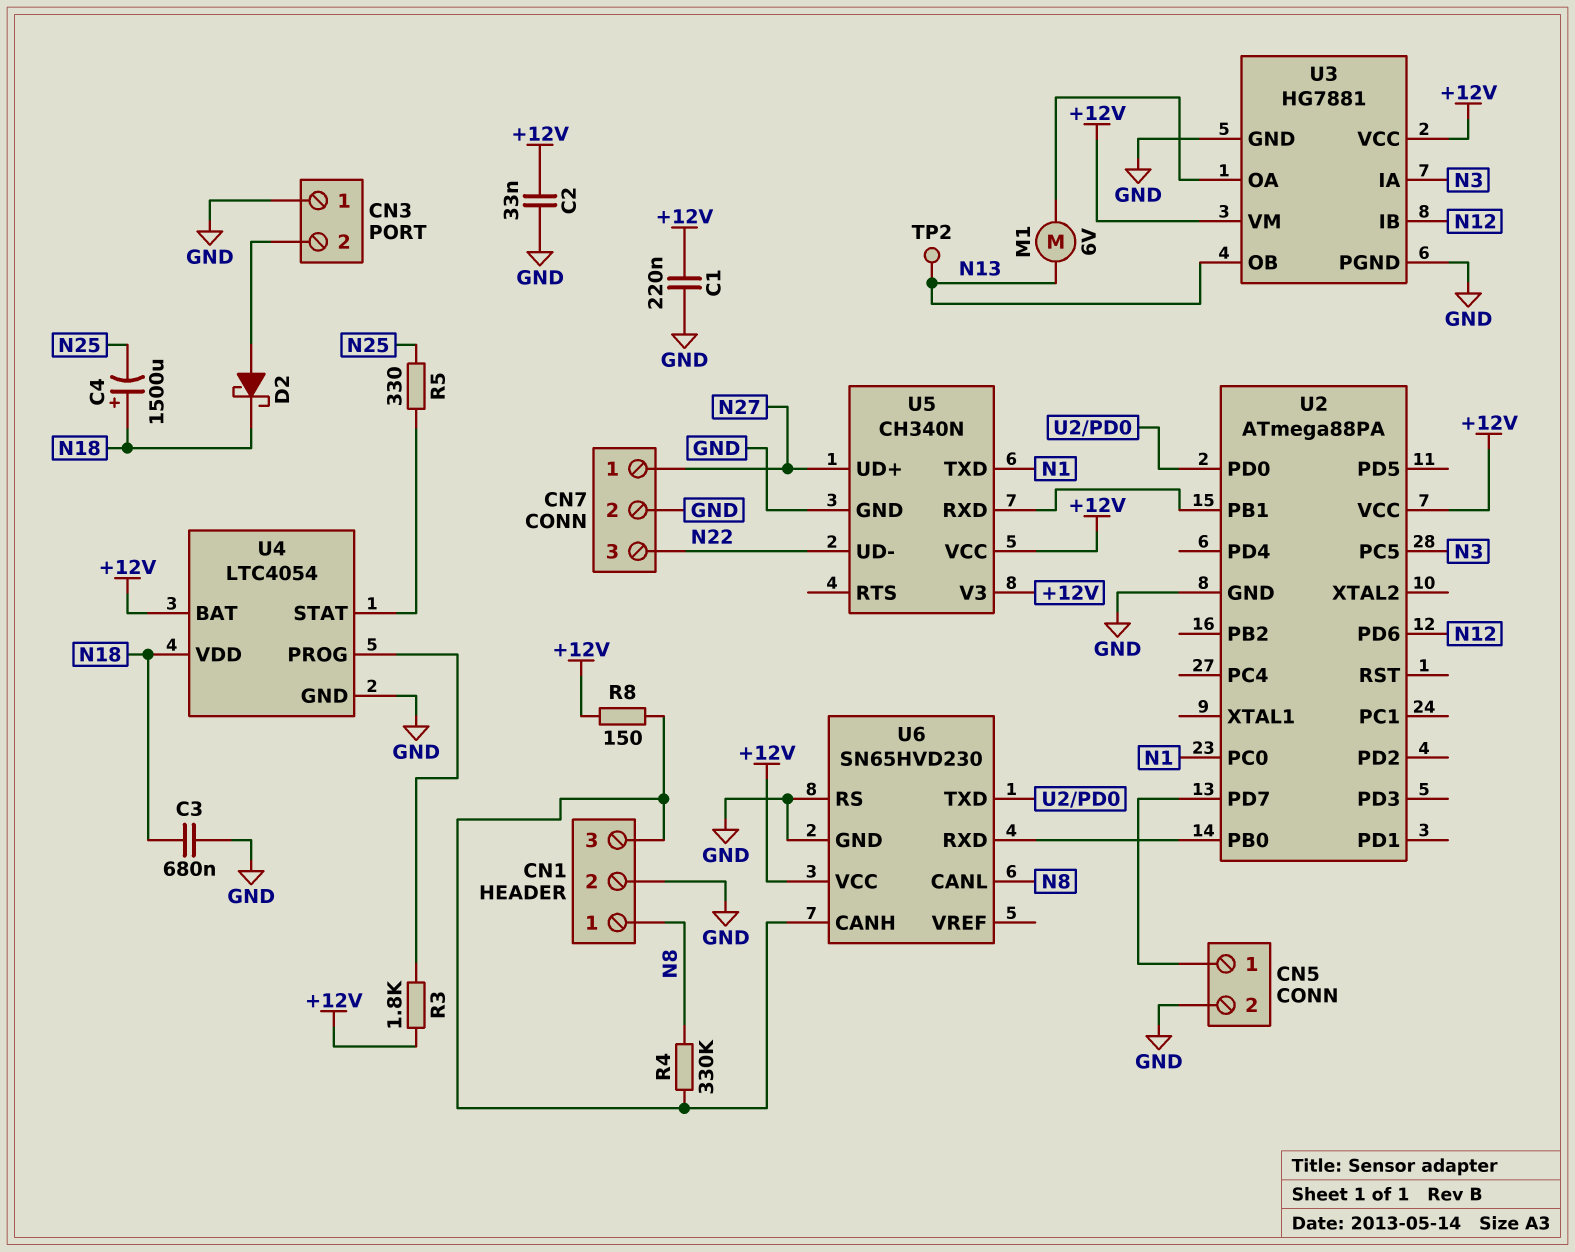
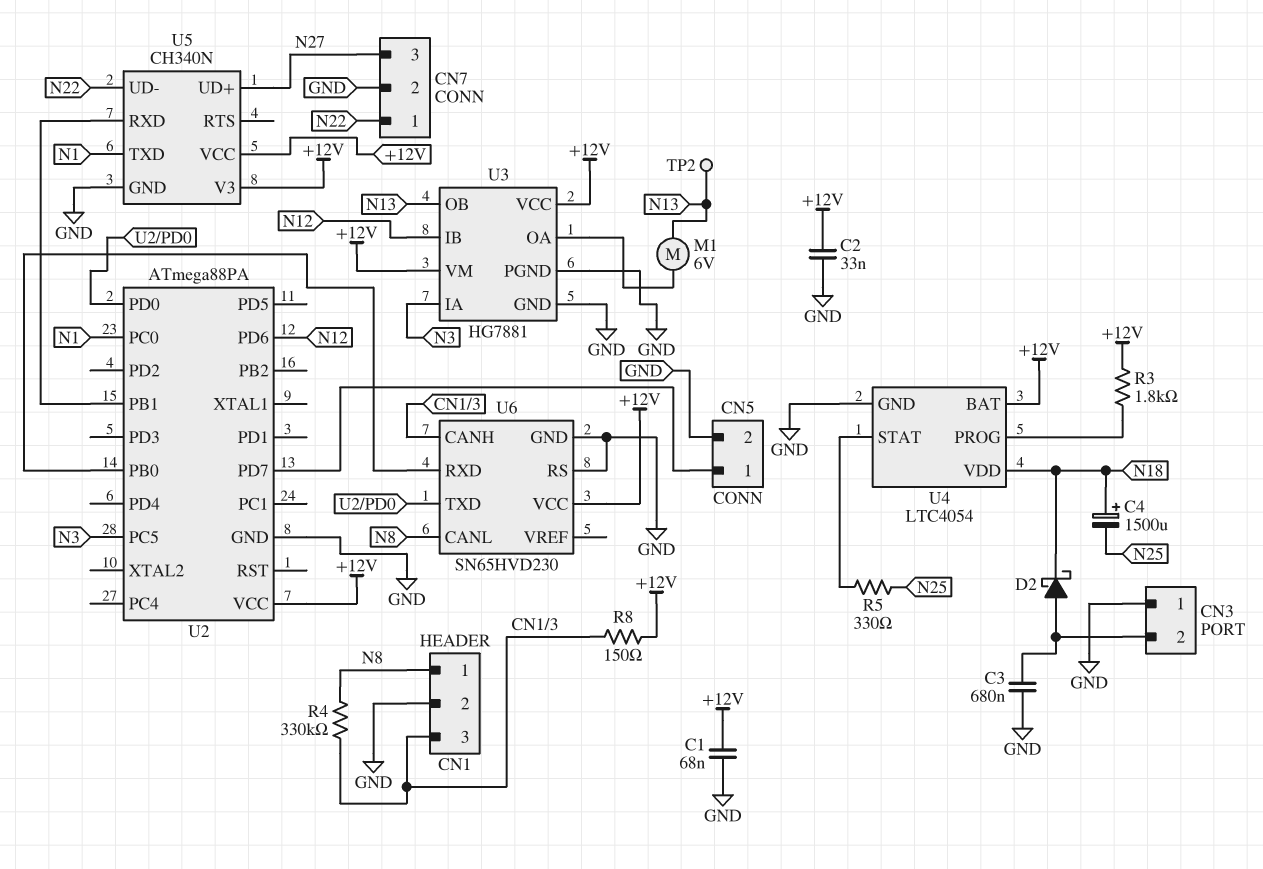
C1: 220nF (+12V, GND) -> 68nF (+12V, GND)
C3: 680nF (GND, N18) -> 680nF (CN3/2, GND)
CN7 pin 1: N27 -> N22
CN7 pin 3: N22 -> N27

